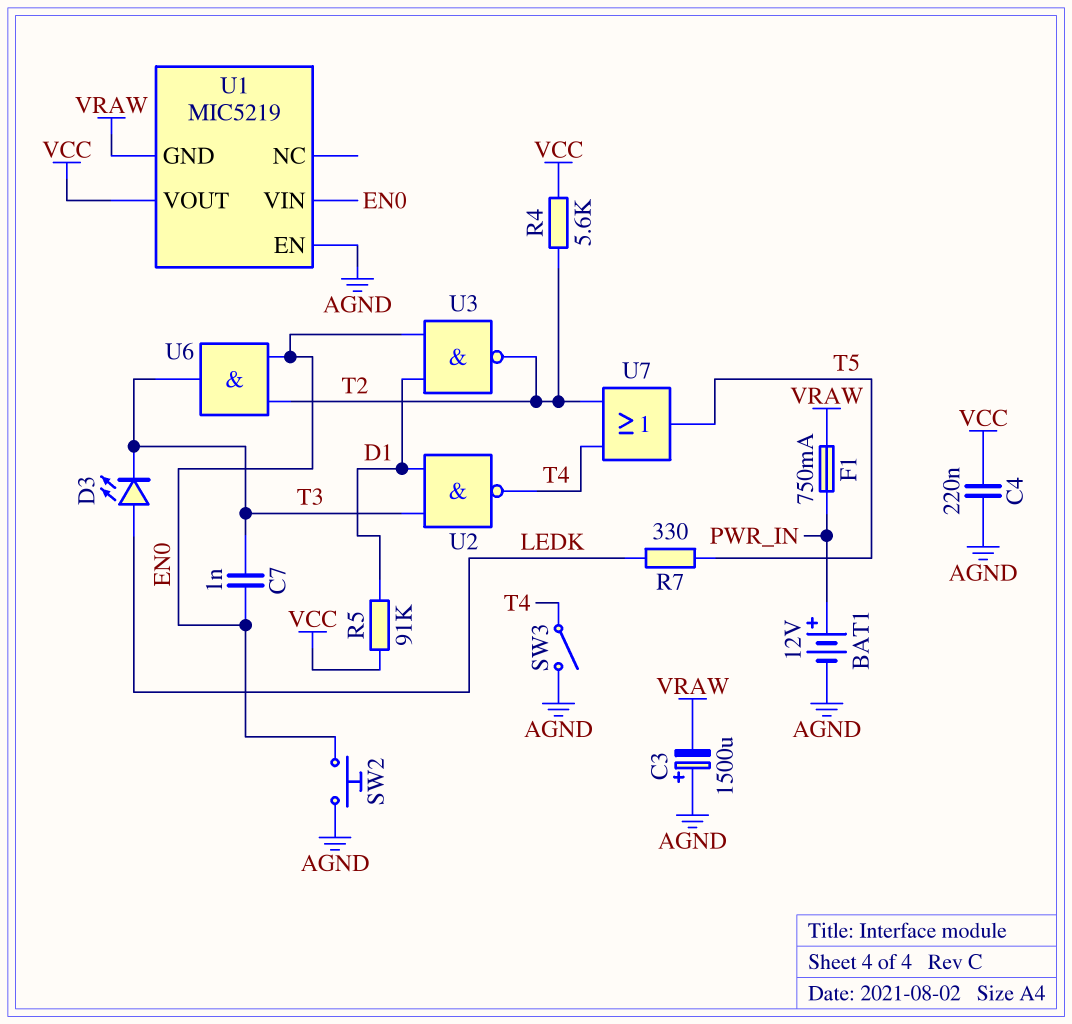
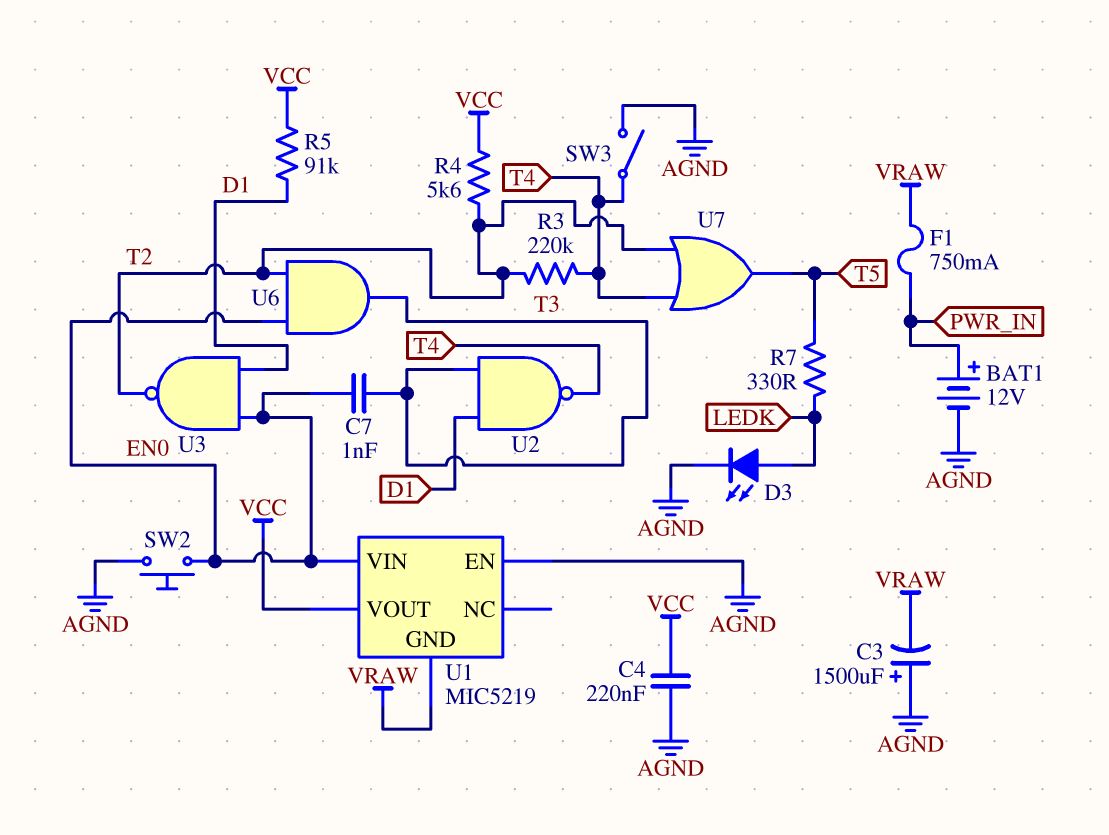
D3: LED (A LEDK, K T3) -> LED (A LEDK, K AGND)
R3: none -> 220k (T2, T4)

